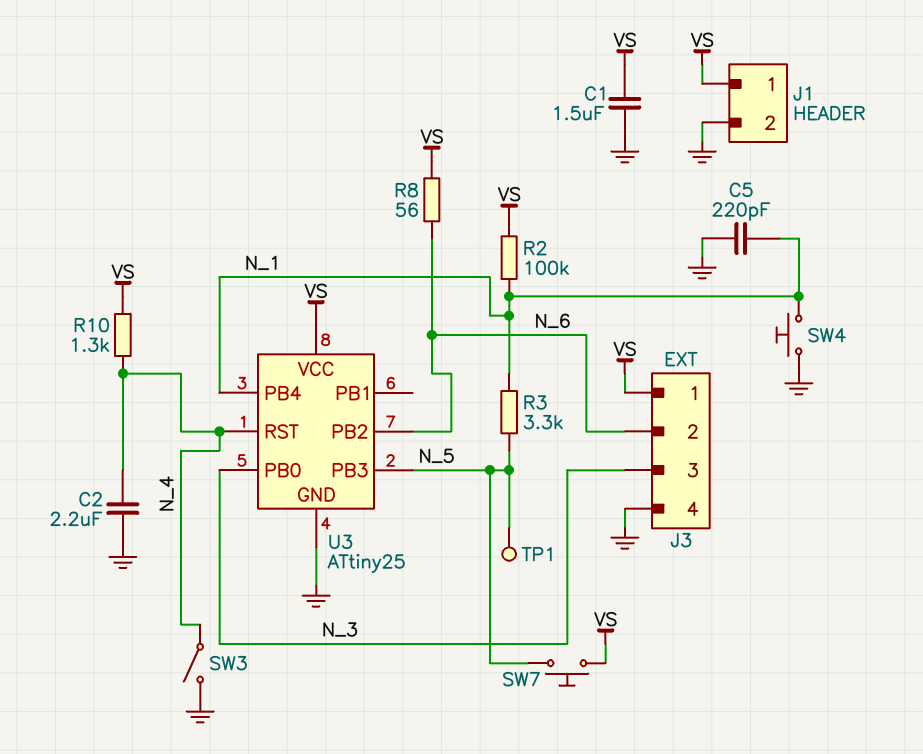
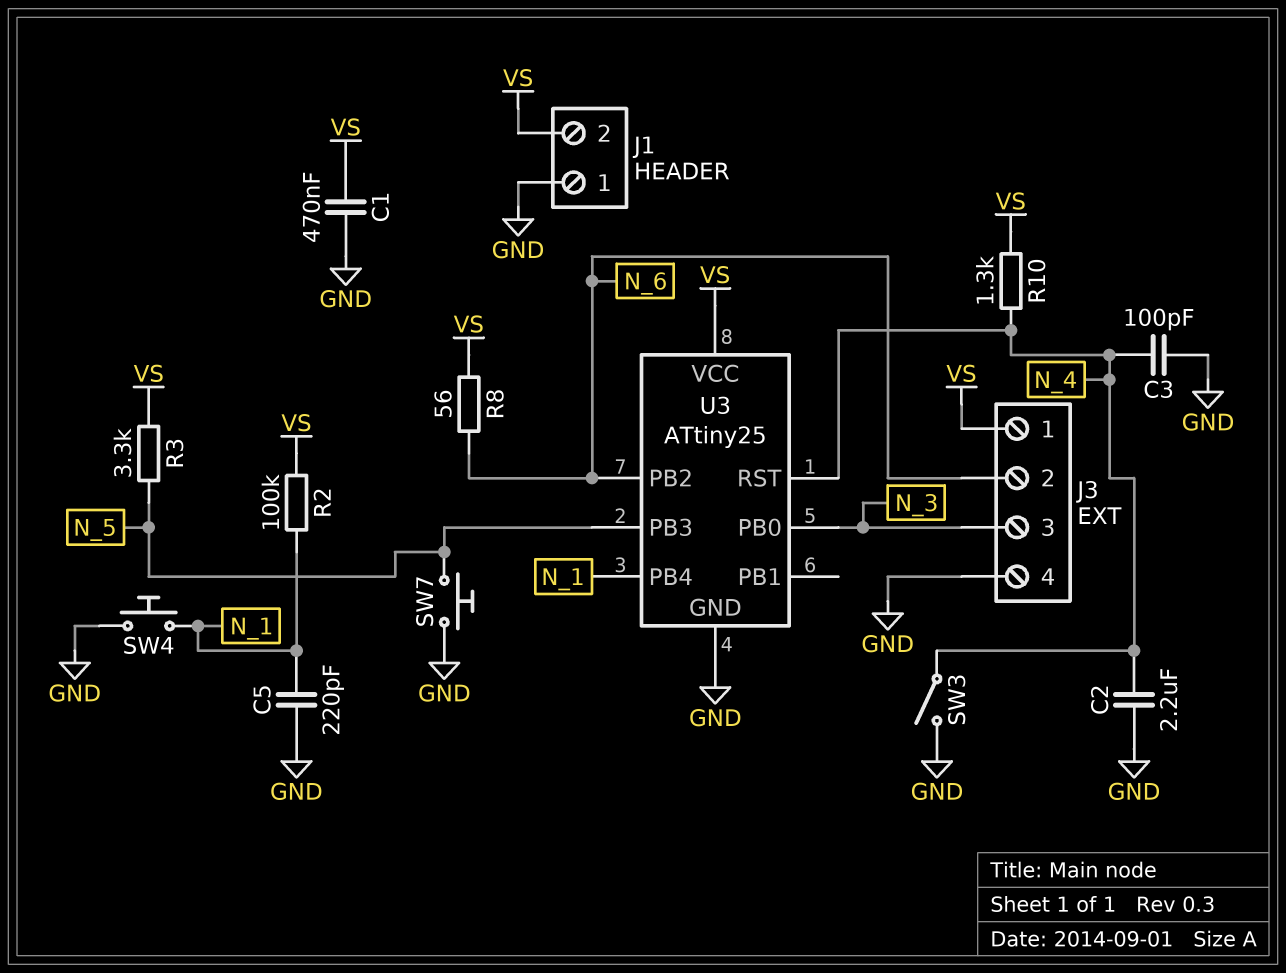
C1: 1.5uF (GND, VS) -> 470nF (GND, VS)
C3: none -> 100pF (GND, N_4)
J1 pin 1: VS -> GND
J1 pin 2: GND -> VS
R3: 3.3k (N_1, N_5) -> 3.3k (N_5, VS)
SW7: button (N_5, VS) -> button (GND, N_5)
TP1: test point (N_5) -> none

